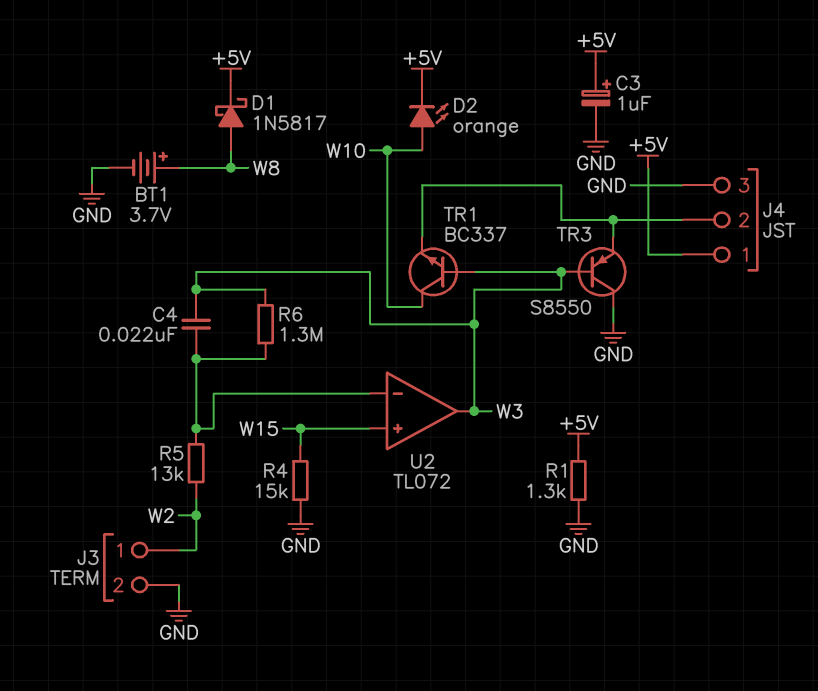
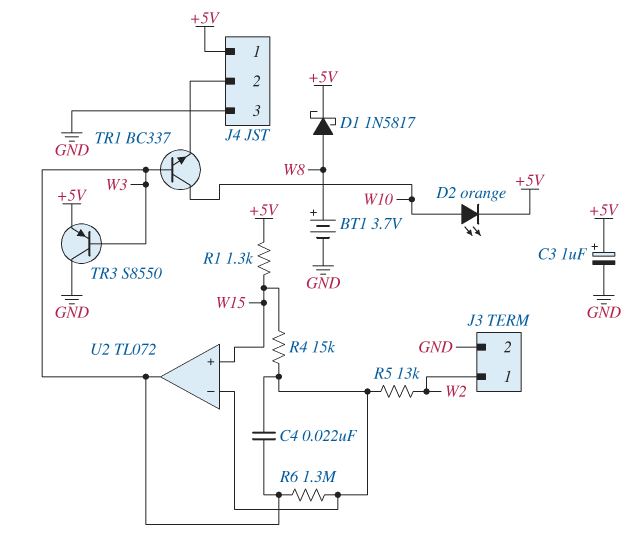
R1: 1.3k (+5V, GND) -> 1.3k (+5V, W15)
R4: 15k (GND, W15) -> 15k (U2/in-, W15)
TR3: PNP S8550 (B W3, C GND, E J4/2) -> PNP S8550 (B W3, C GND, E +5V)

